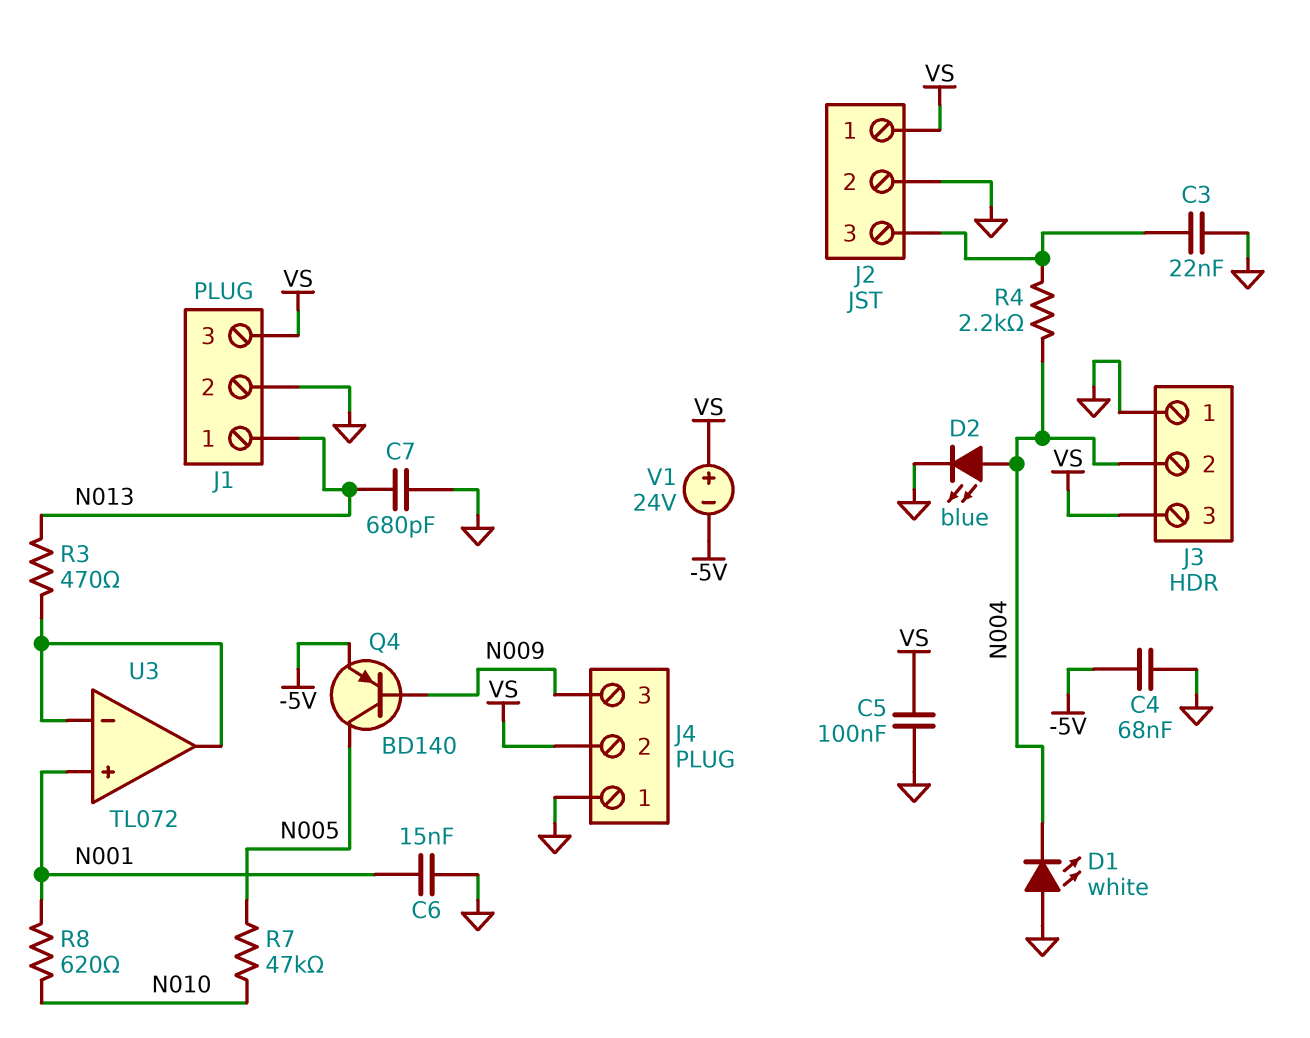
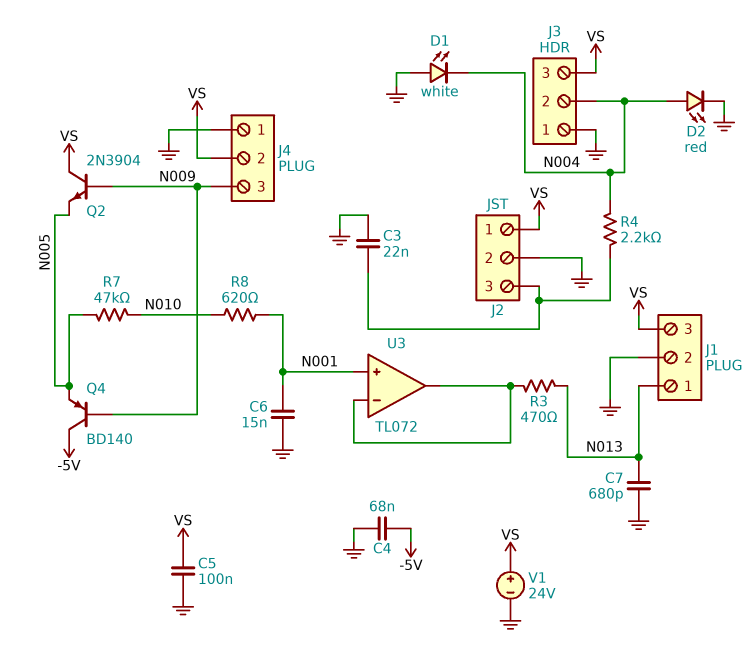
D2: LED blue (A N004, K GND) -> LED red (A N004, K GND)
Q2: none -> NPN 2N3904 (B N009, C VS, E N005)
Q4: PNP BD140 (B N009, C N005, E -5V) -> PNP BD140 (B N009, C -5V, E N005)
V1: 24V (plus VS, minus -5V) -> 24V (plus VS, minus GND)

